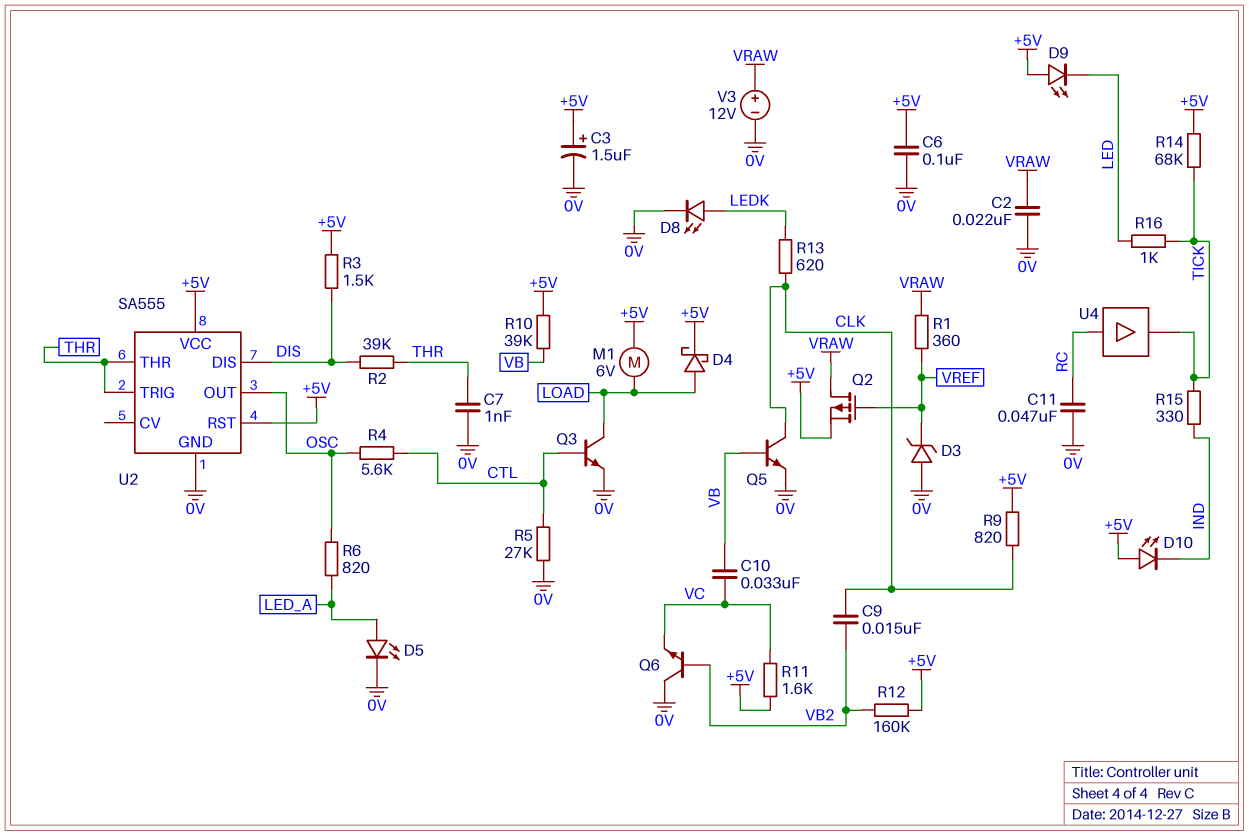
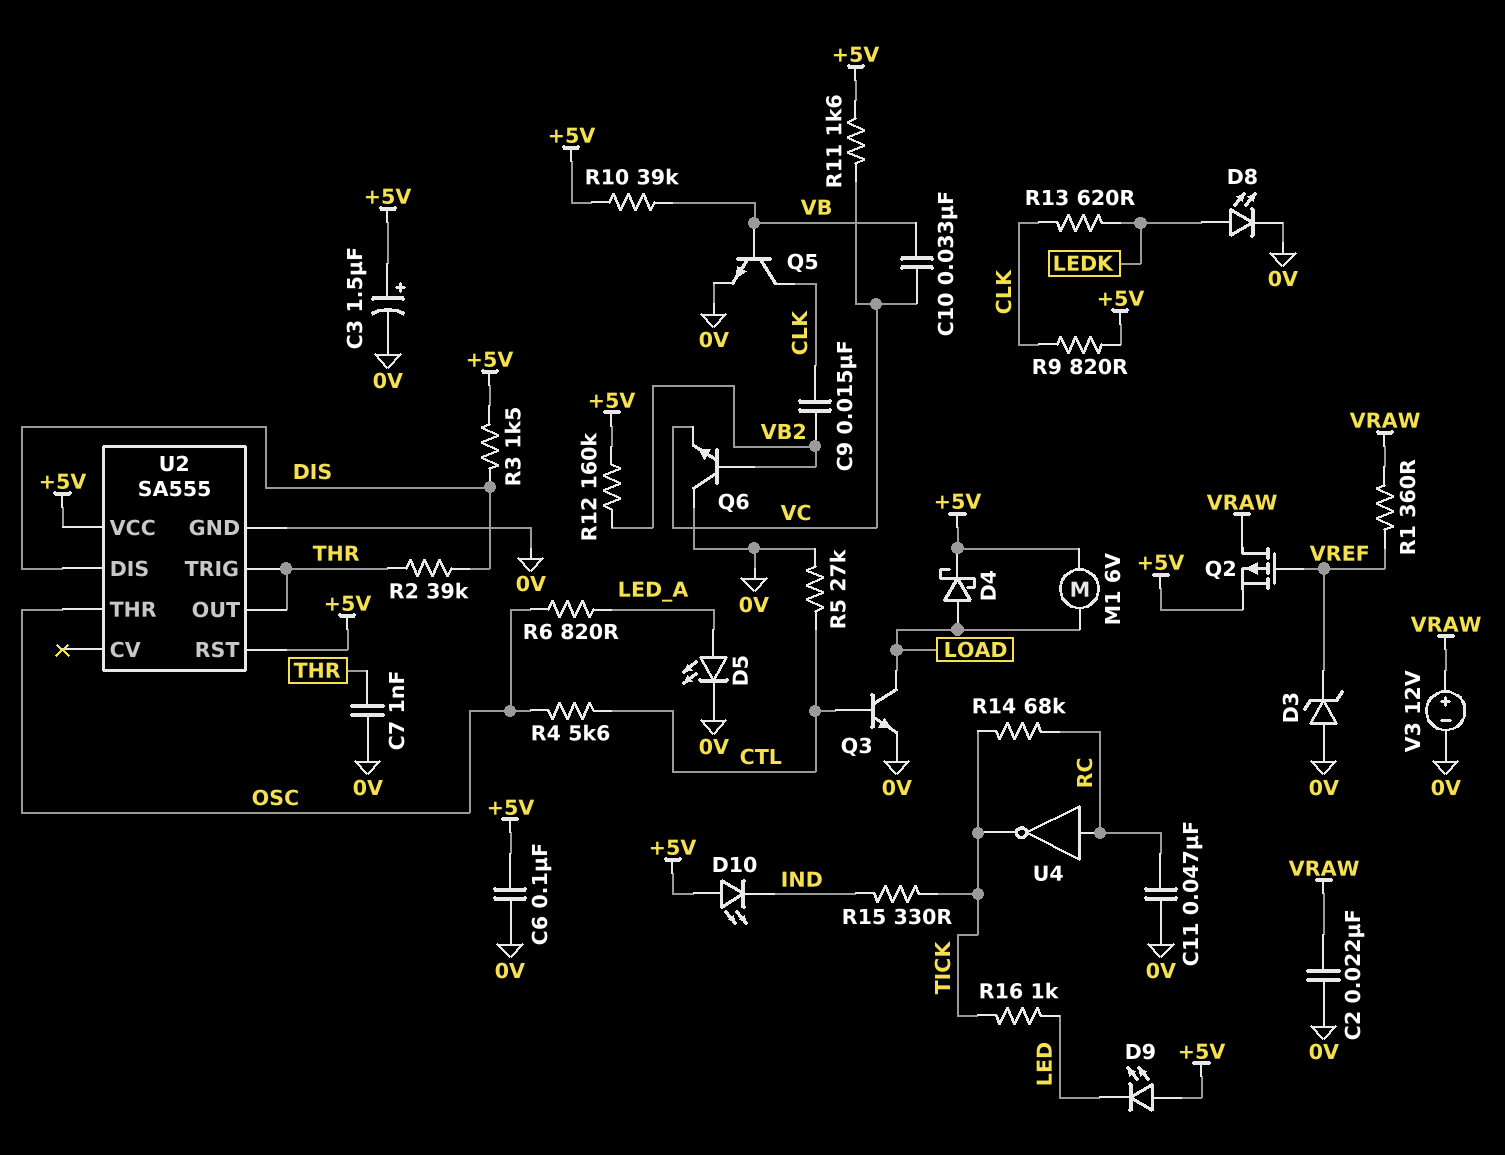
R14: 68k (+5V, TICK) -> 68k (RC, TICK)
U2 pin OUT: OSC -> THR
U2 pin THR: THR -> OSC
U4: buffer (in RC, out TICK) -> NOT (in RC, out TICK)

